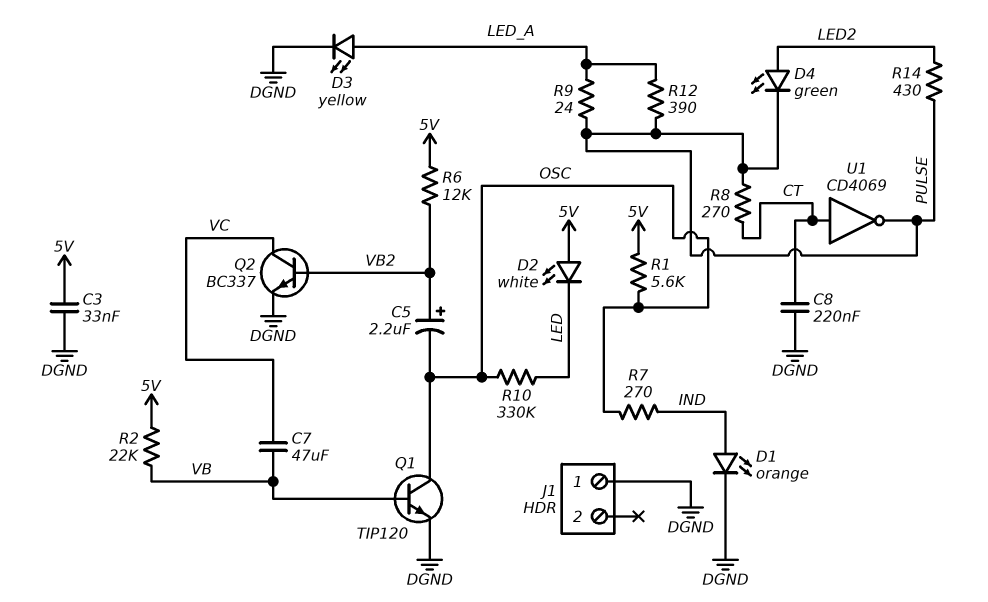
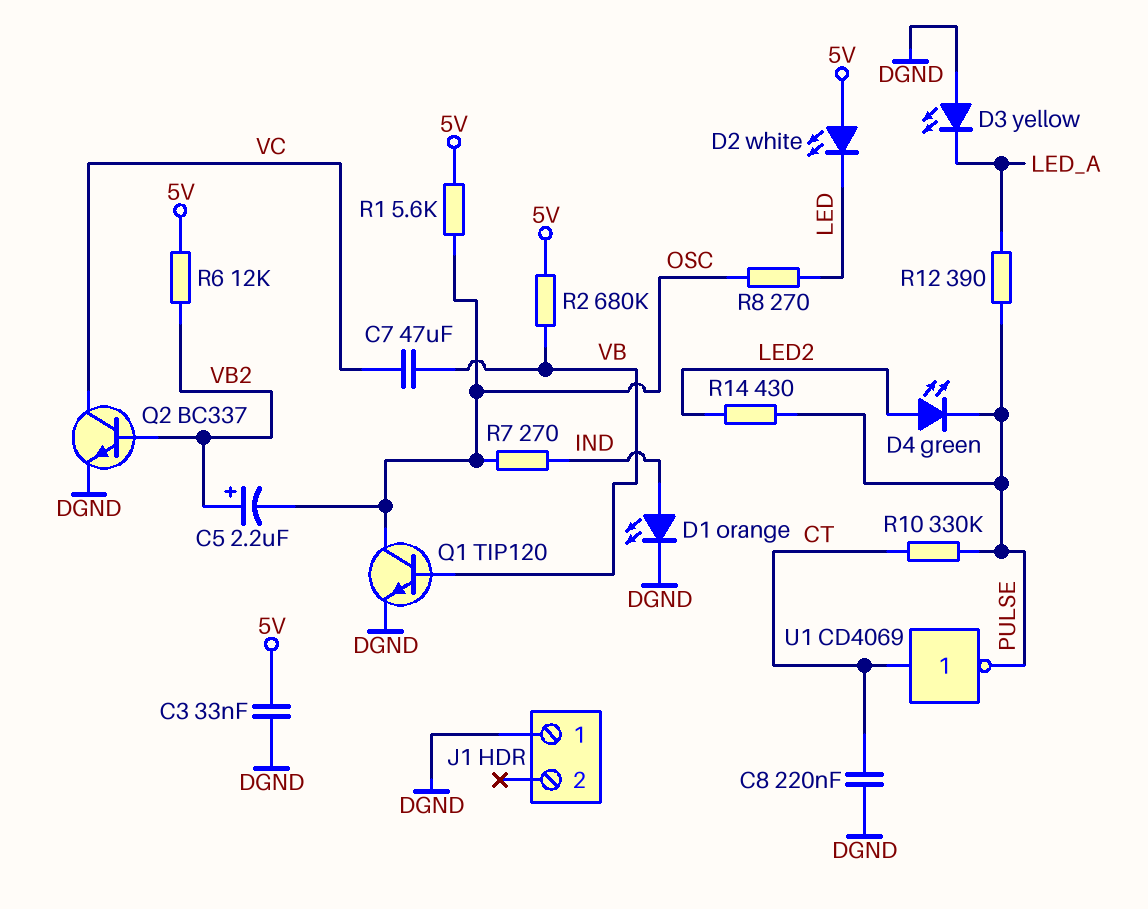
D3: LED yellow (A LED_A, K DGND) -> LED yellow (A DGND, K LED_A)
R2: 22k (5V, VB) -> 680k (5V, VB)
R8: 270 (CT, PULSE) -> 270 (LED, OSC)
R9: 24 (LED_A, PULSE) -> none
R10: 330k (LED, OSC) -> 330k (CT, PULSE)

